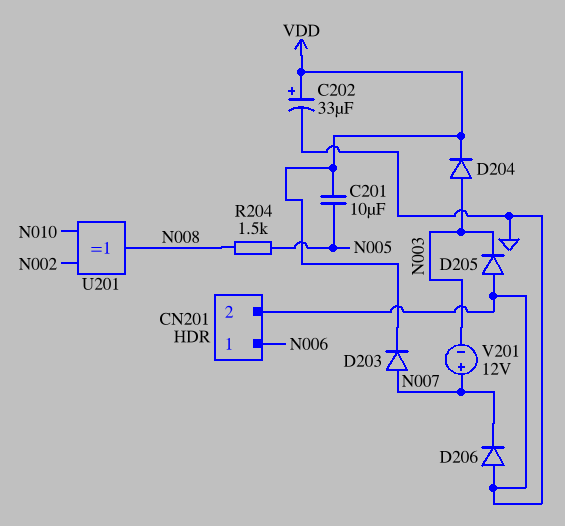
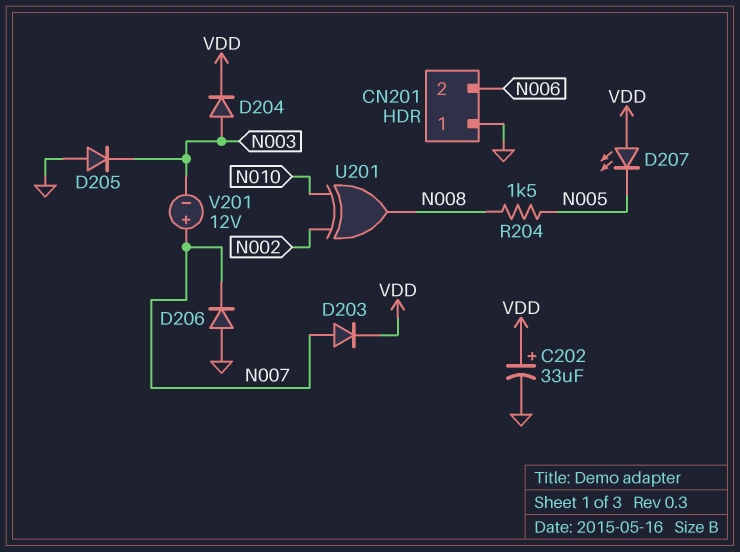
C201: 10uF (N005, VDD) -> none
CN201 pin 1: N006 -> GND
CN201 pin 2: GND -> N006
D207: none -> LED (A VDD, K N005)

